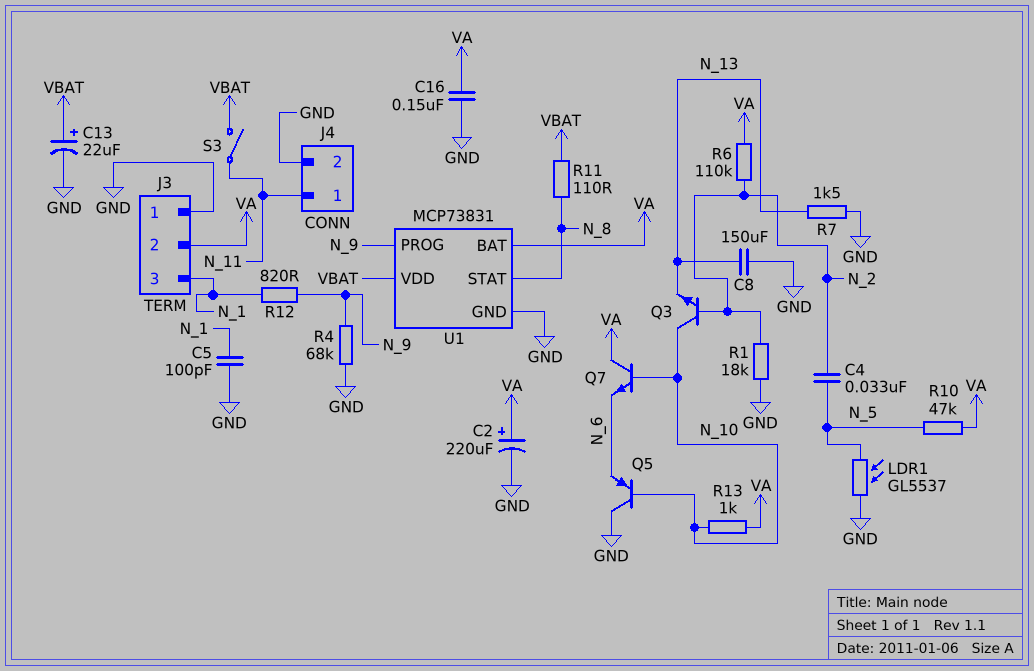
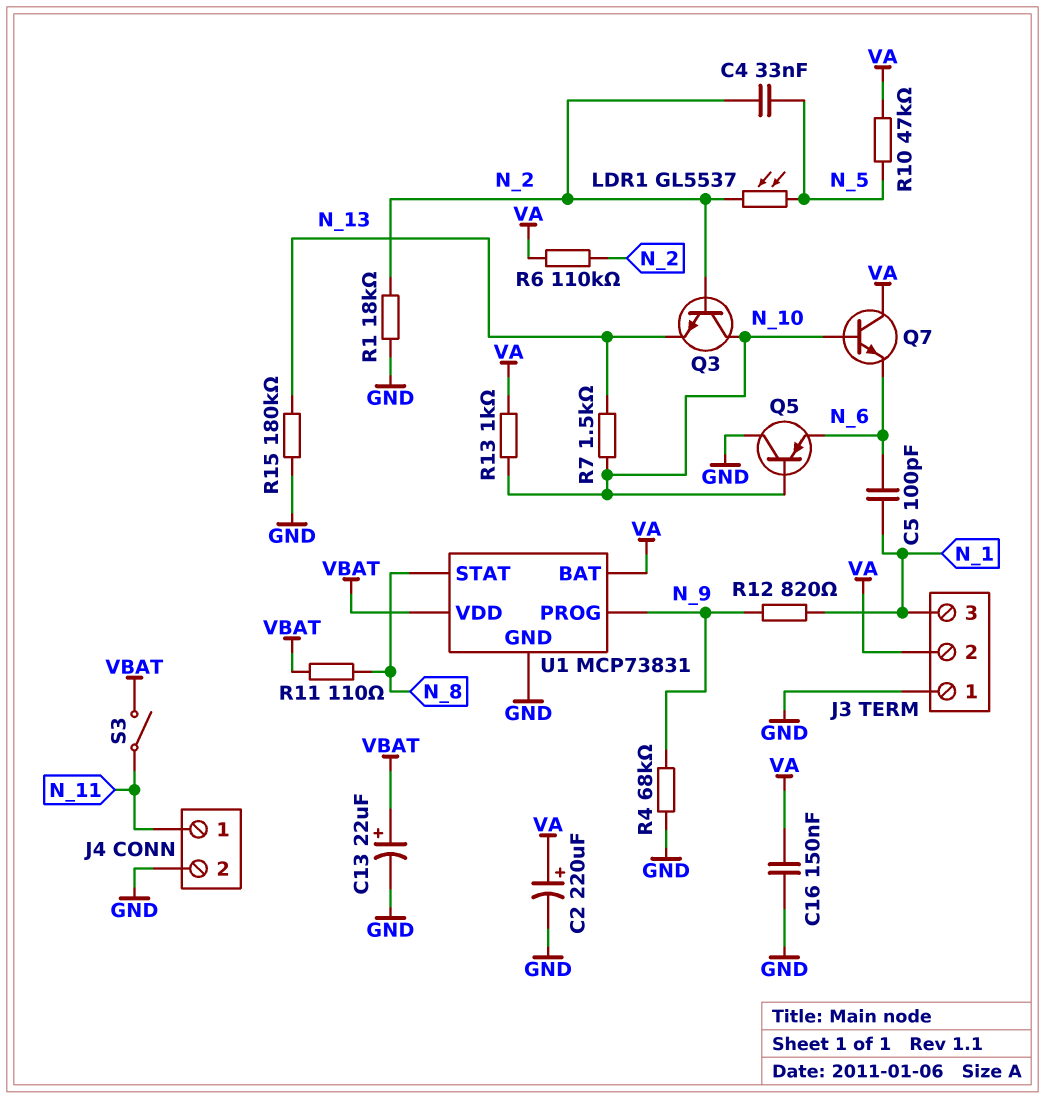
C5: 100pF (GND, N_1) -> 100pF (N_1, N_6)
C8: 150uF (GND, N_13) -> none
LDR1: GL5537 (GND, N_5) -> GL5537 (N_2, N_5)
R7: 1.5k (GND, N_13) -> 1.5k (N_10, N_13)
R15: none -> 180k (GND, N_13)

